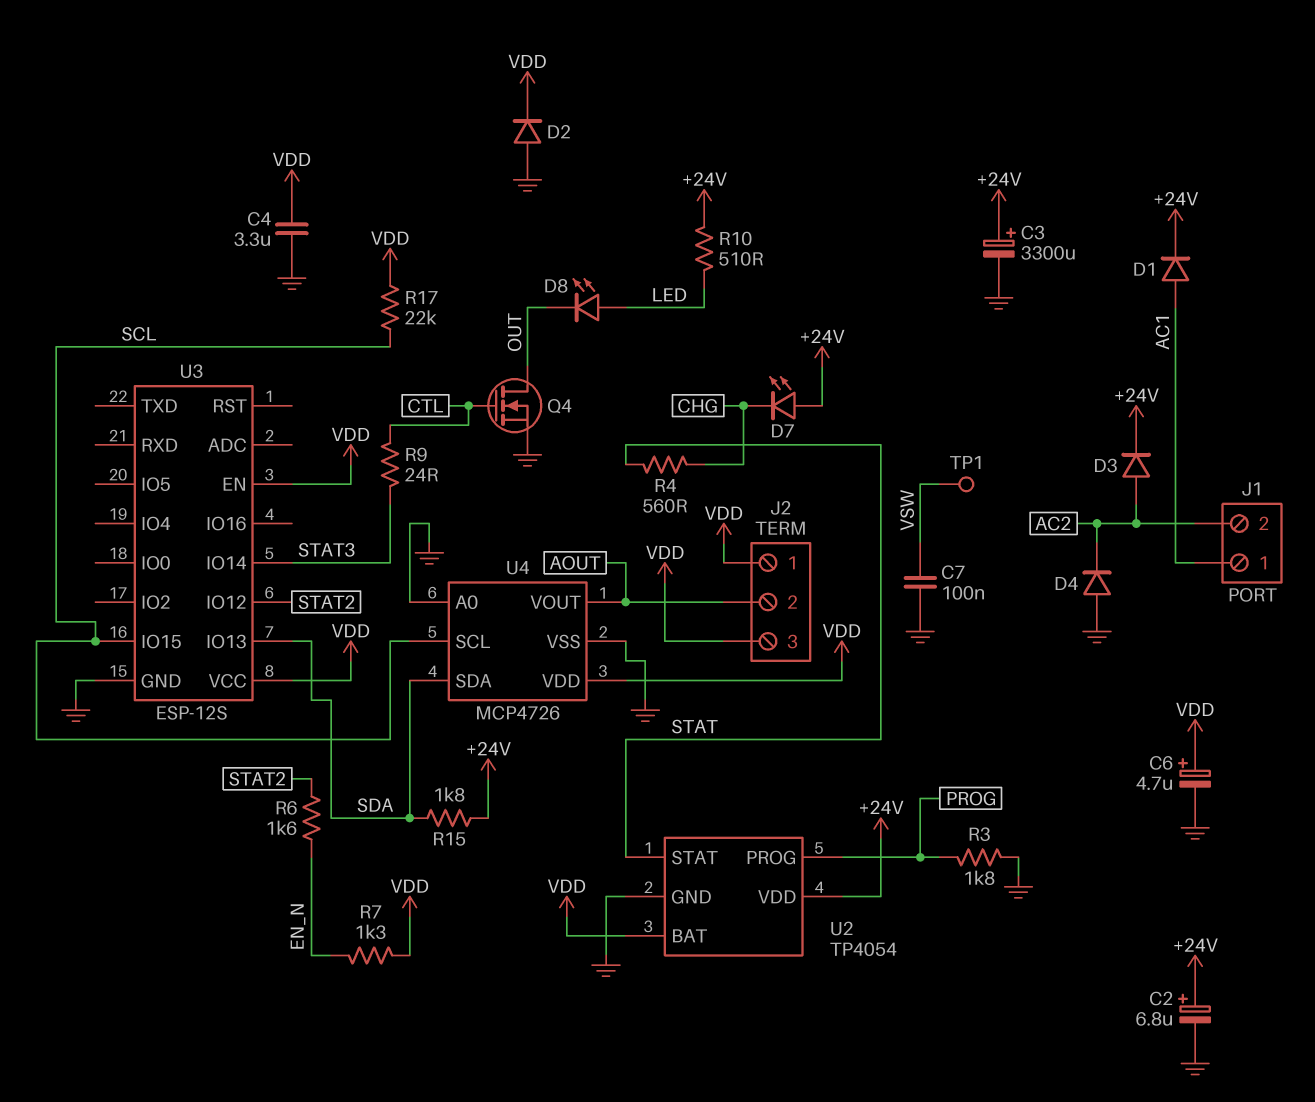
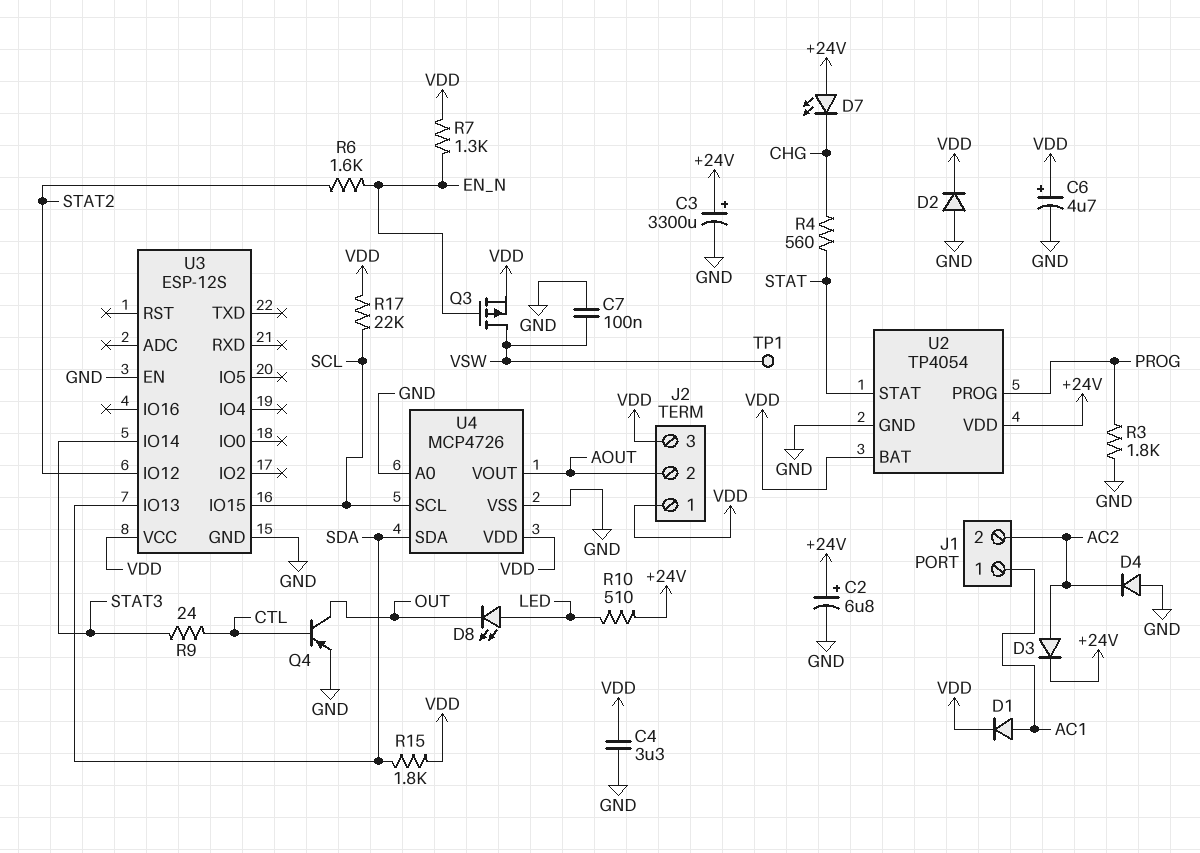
D1: diode (A AC1, K +24V) -> diode (A AC1, K VDD)
Q3: none -> PMOS (G EN_N, D VSW, S VDD)
Q4: NMOS (G CTL, D OUT, S GND) -> PNP (B CTL, C OUT, E GND)
R15: 1.8k (+24V, SDA) -> 1.8k (SDA, VDD)
U3 pin EN: VDD -> GND

